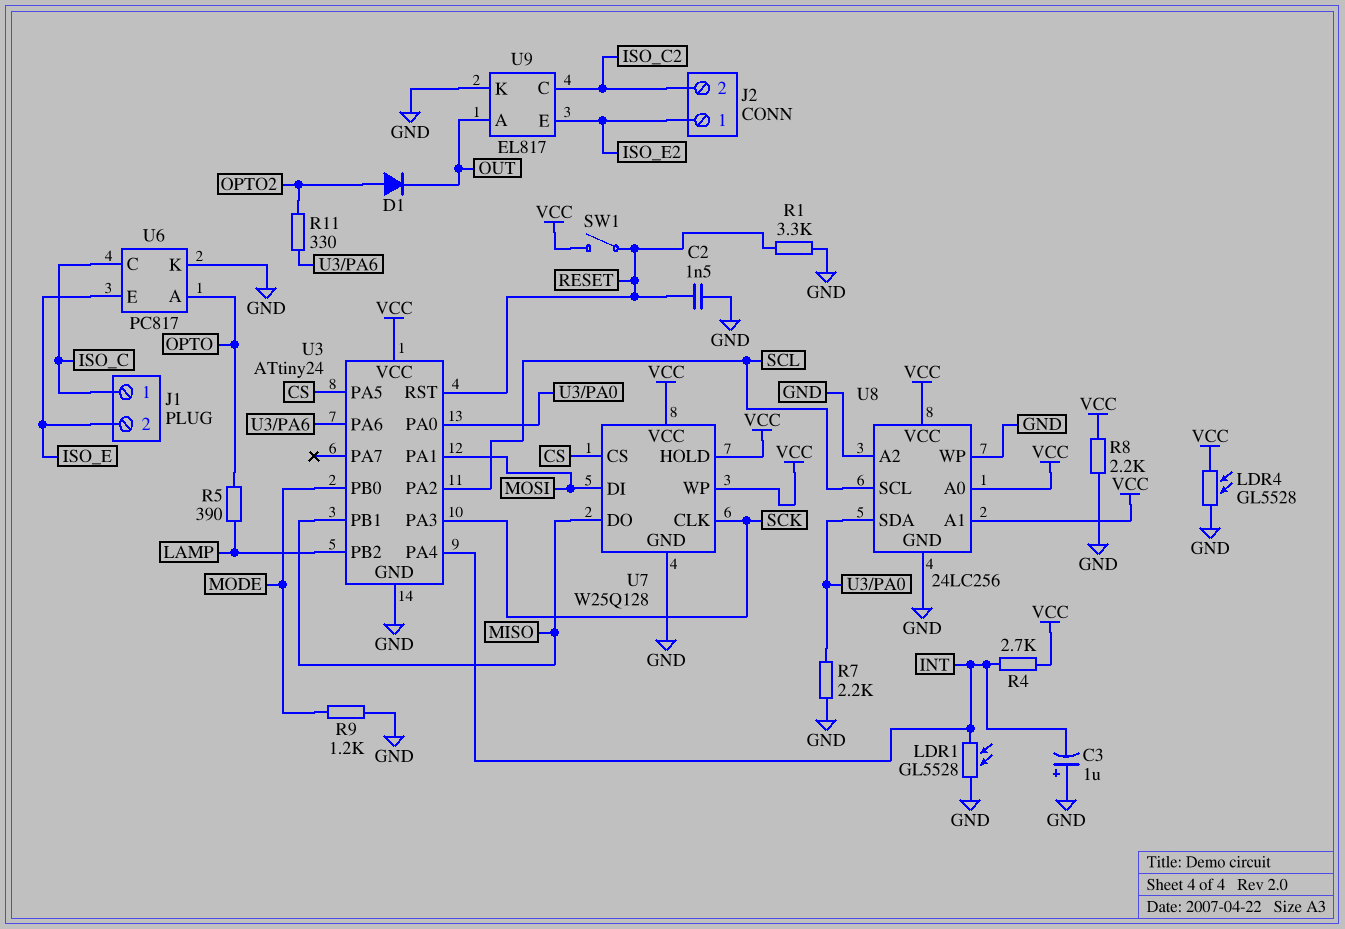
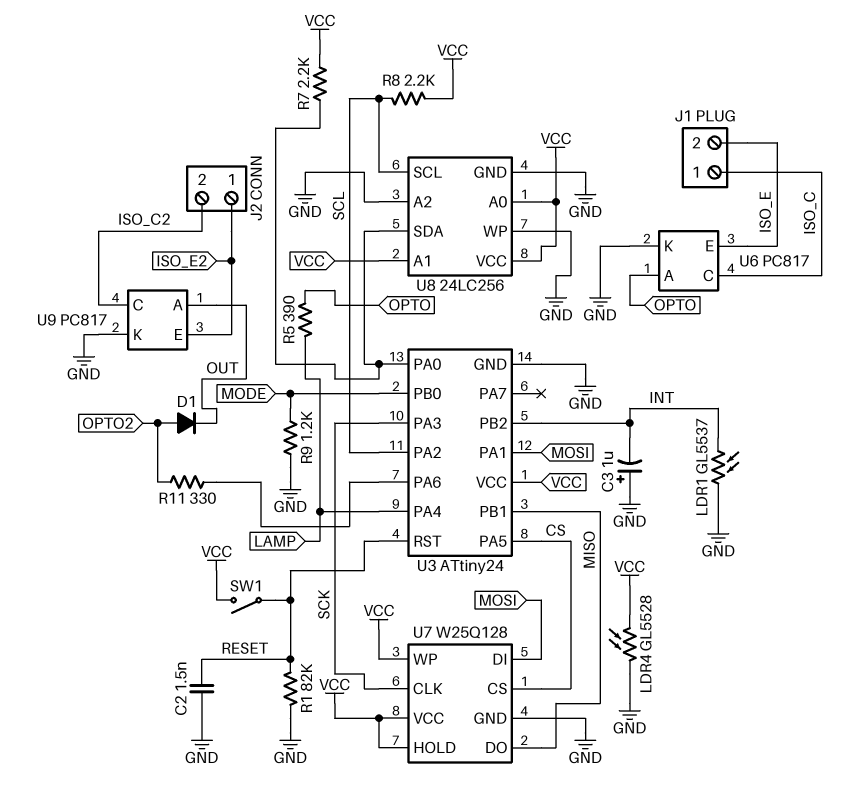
LDR1: GL5528 (GND, INT) -> GL5537 (GND, INT)
R1: 3.3k (GND, RESET) -> 82k (GND, RESET)
R4: 2.7k (INT, VCC) -> none
R7: 2.2k (GND, U3/PA0) -> 2.2k (U3/PA0, VCC)
R8: 2.2k (GND, VCC) -> 2.2k (SCL, VCC)
U3 pin PA4: INT -> LAMP
U3 pin PB2: LAMP -> INT
U9: EL817 -> PC817

